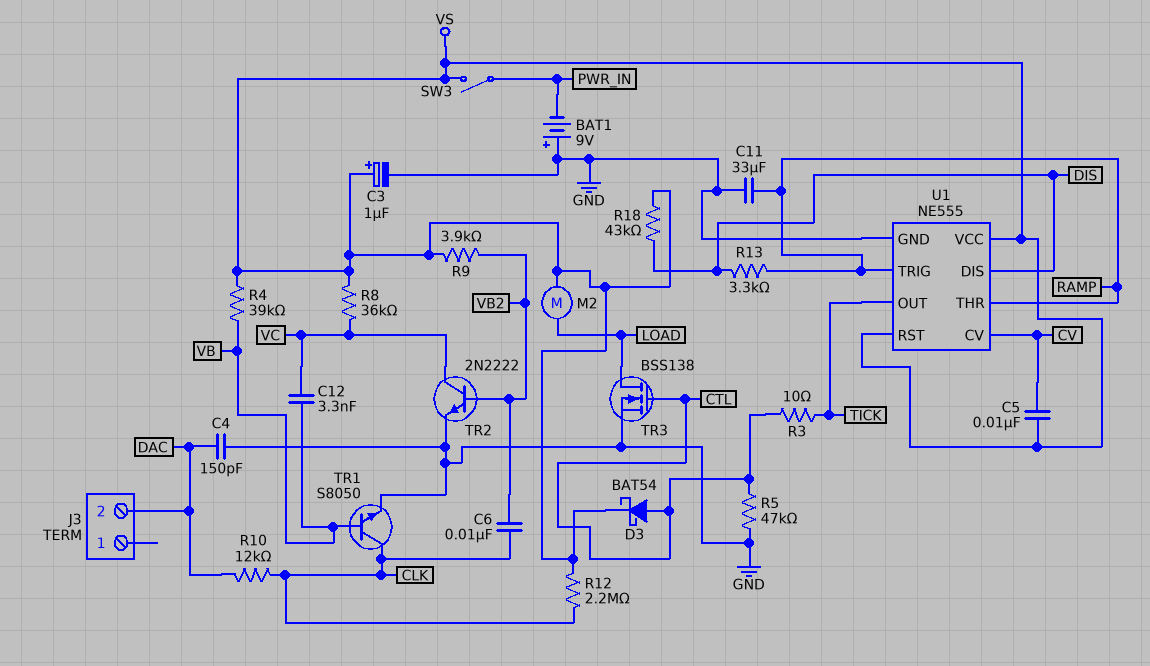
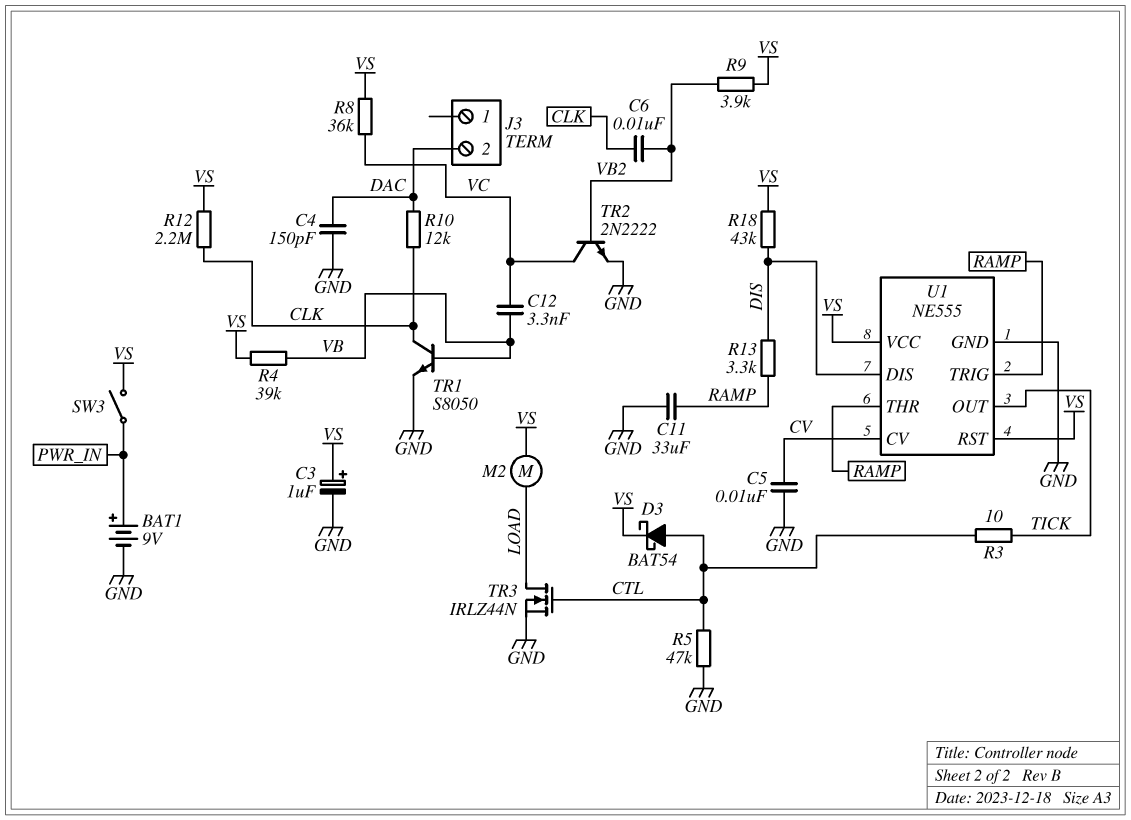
BAT1: 9V (plus GND, minus PWR_IN) -> 9V (plus PWR_IN, minus GND)
C5: 10nF (CV, VS) -> 10nF (CV, GND)
TR3: NMOS BSS138 (G CTL, D LOAD, S GND) -> NMOS IRLZ44N (G CTL, D LOAD, S GND)

